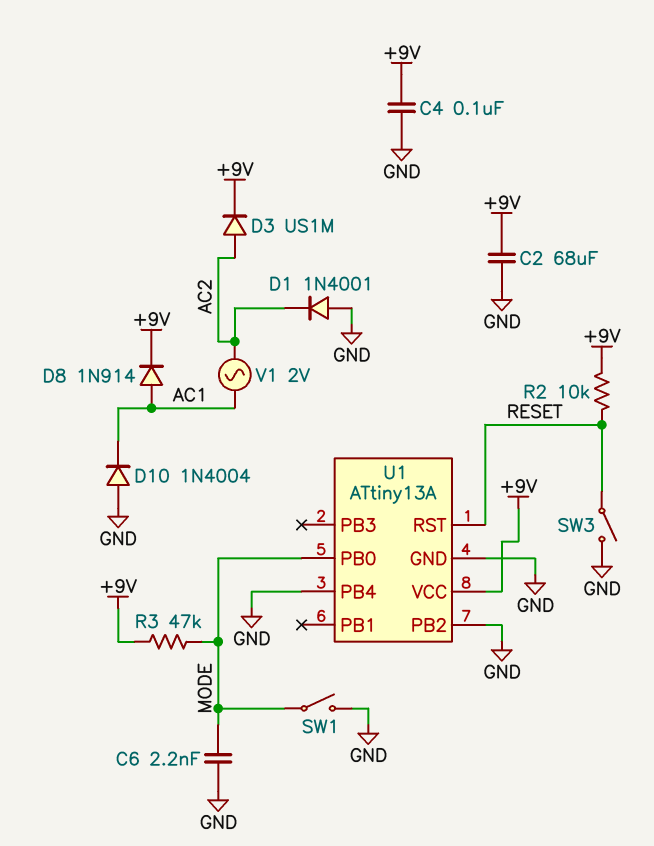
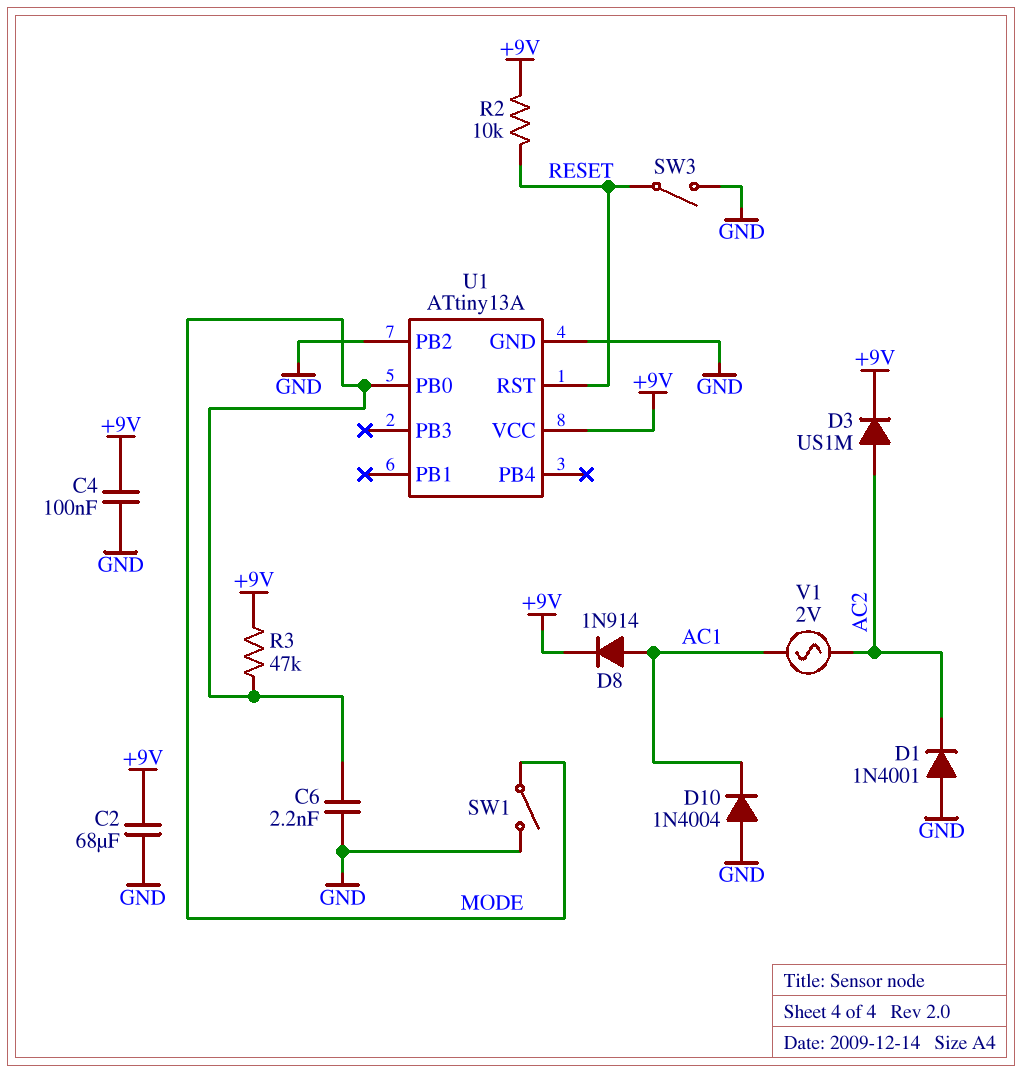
U1 pin PB4: GND -> none

